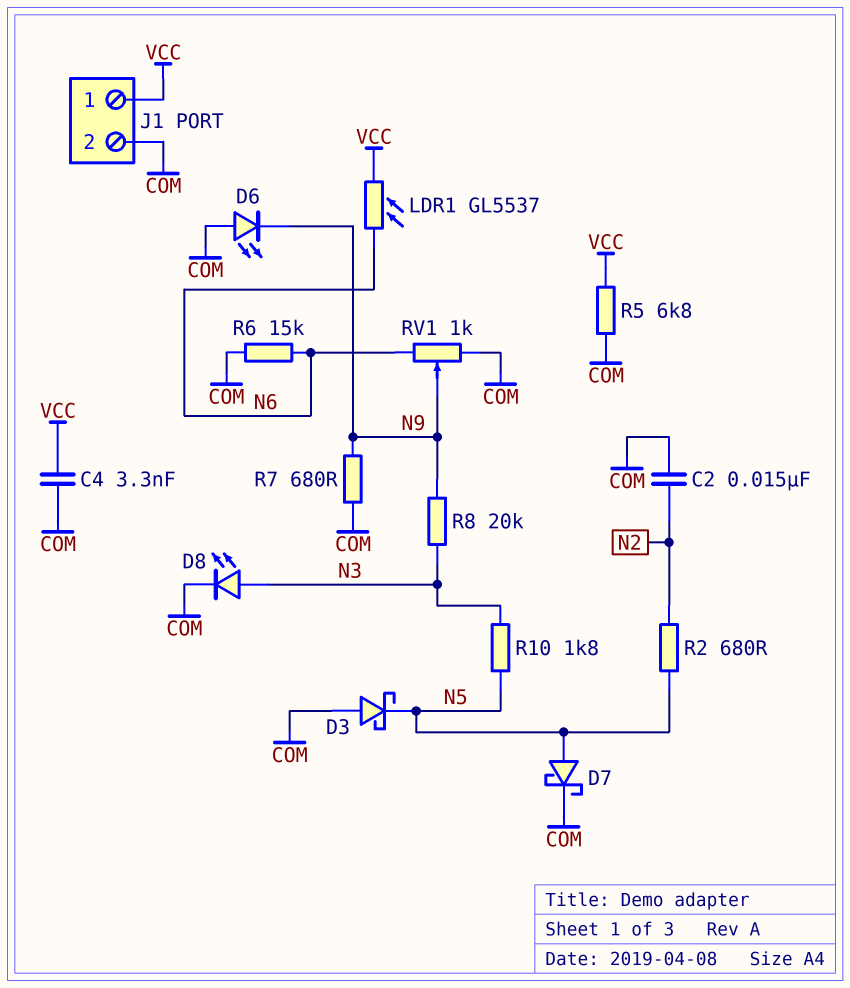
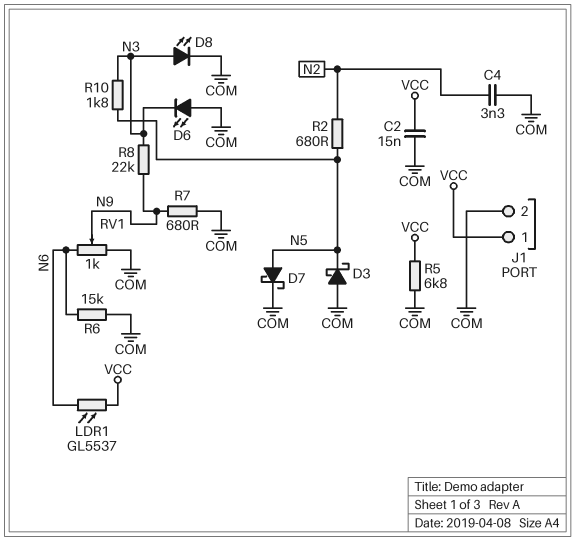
C2: 15nF (COM, N2) -> 15nF (COM, VCC)
C4: 3.3nF (COM, VCC) -> 3.3nF (COM, N2)
D6: LED (A COM, K N9) -> LED (A COM, K N3)
R8: 20k (N3, N9) -> 22k (N3, N9)

